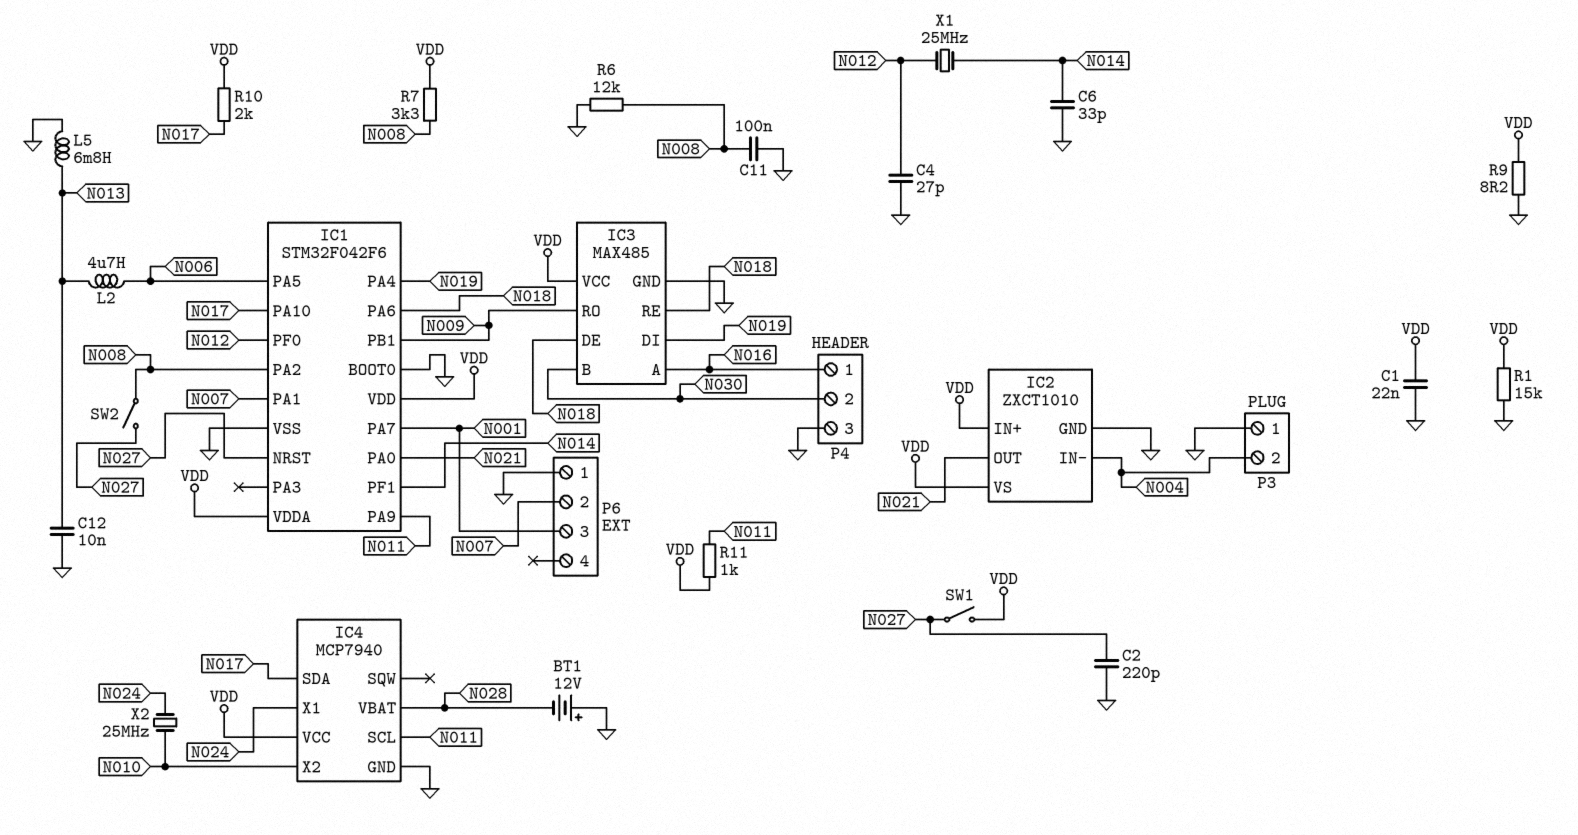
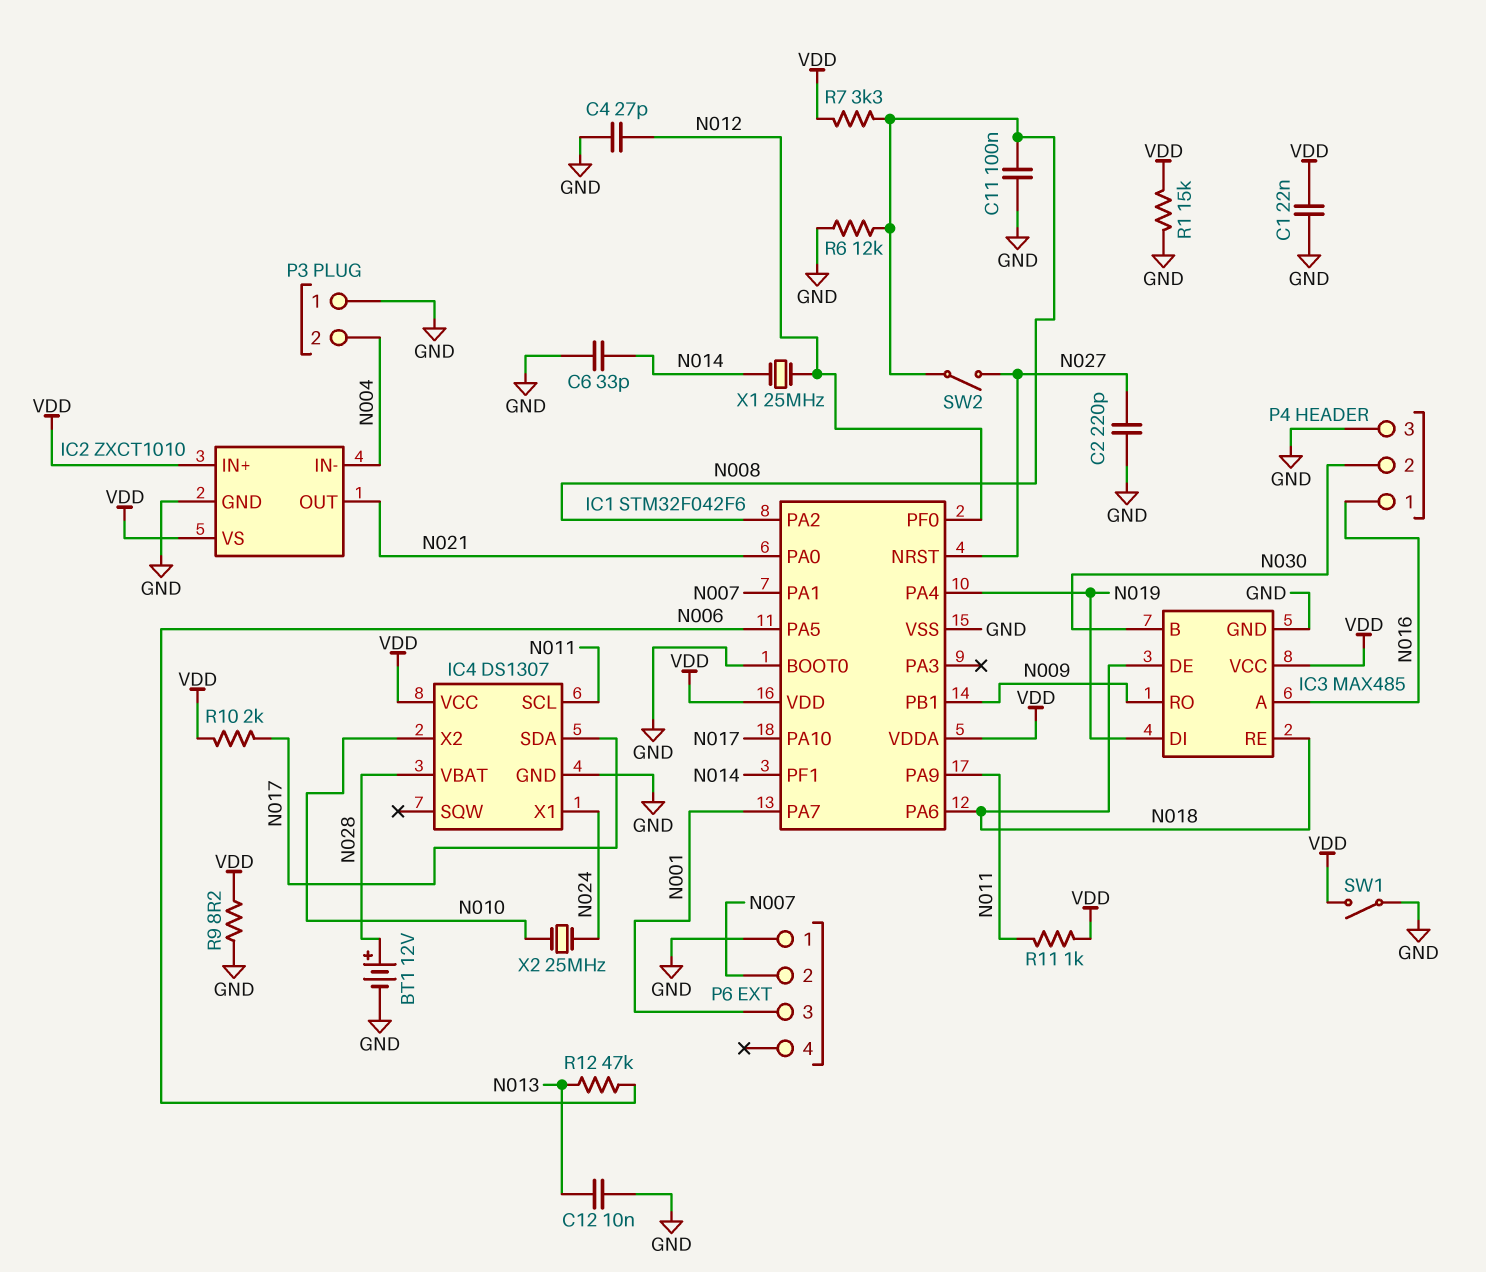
BT1: 12V (plus GND, minus N028) -> 12V (plus N028, minus GND)
IC4: MCP7940 -> DS1307
L2: 4.7uH (N006, N013) -> none
L5: 6.8mH (GND, N013) -> none
R12: none -> 47k (N006, N013)
SW1: switch (N027, VDD) -> switch (GND, VDD)

